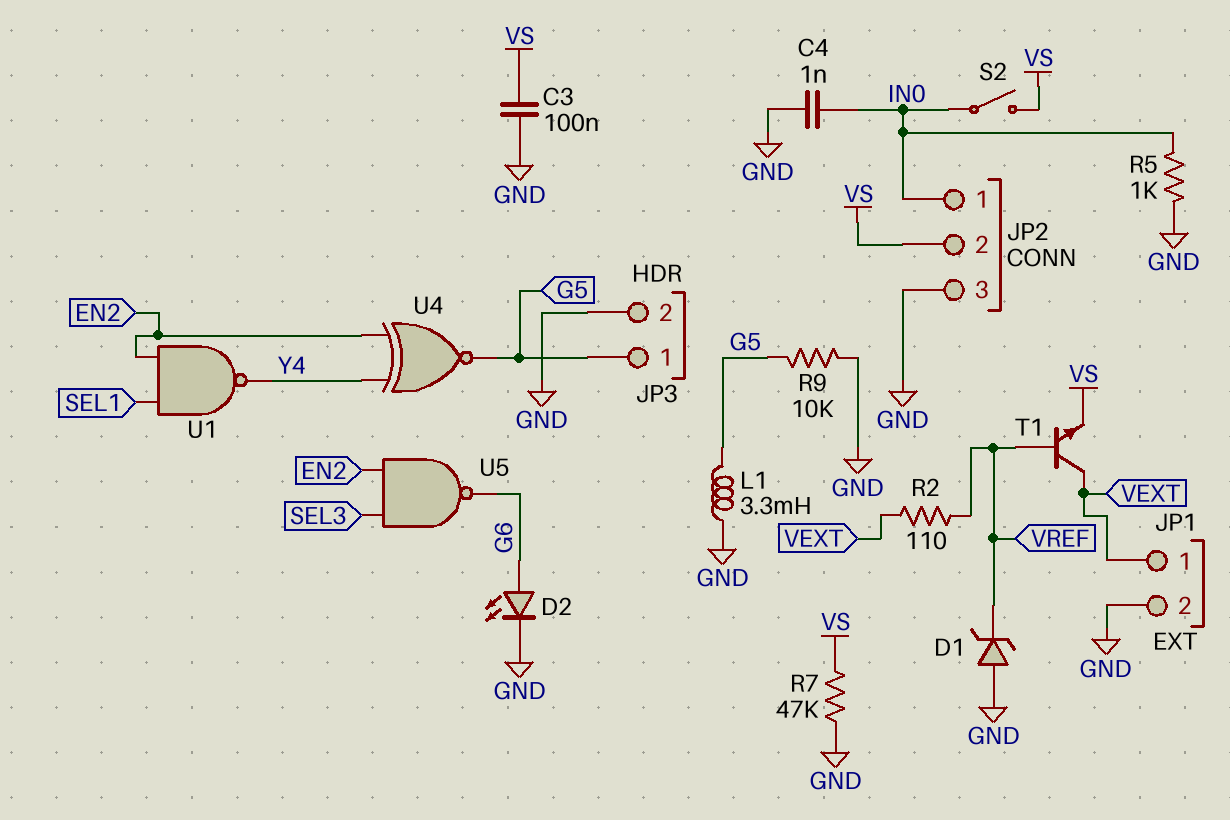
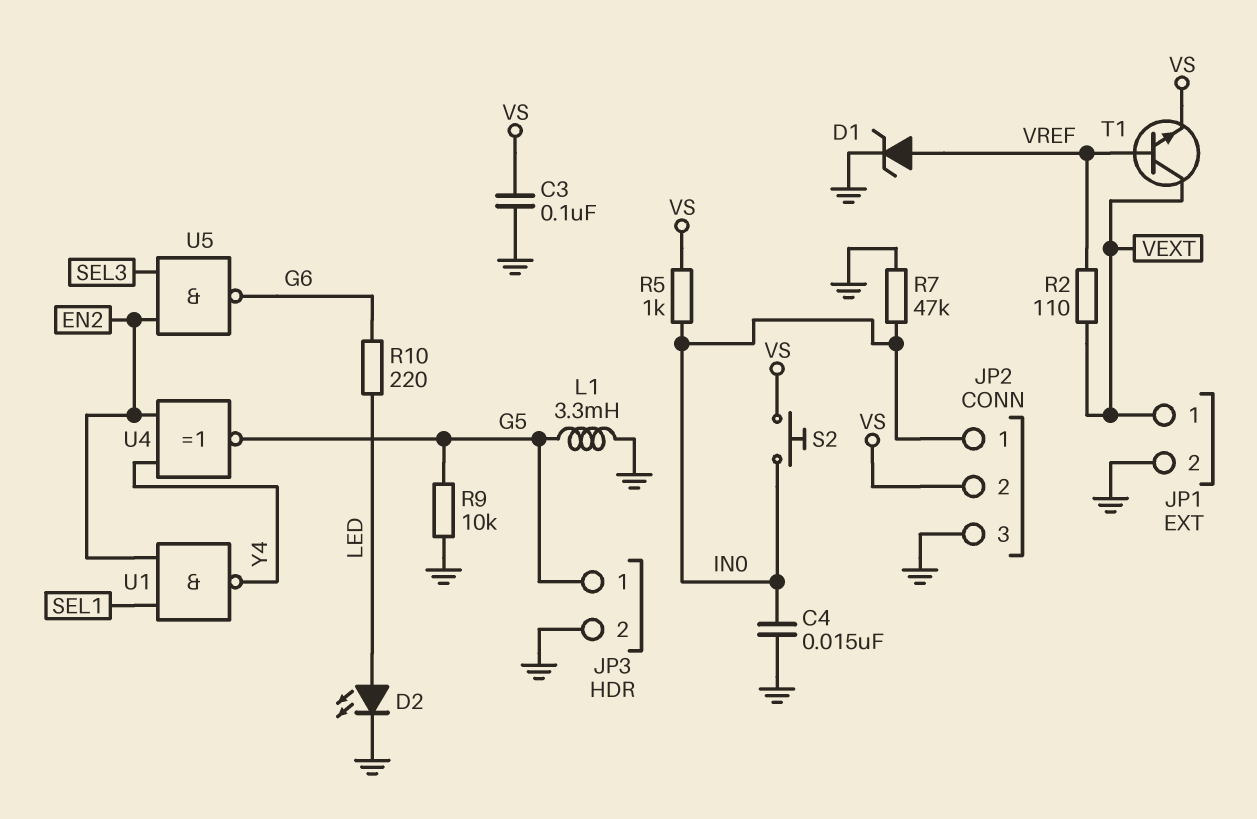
C4: 1nF (GND, IN0) -> 15nF (GND, IN0)
D1: zener (A GND, K VREF) -> zener (A VREF, K GND)
D2: LED (A G6, K GND) -> LED (A LED, K GND)
R5: 1k (GND, IN0) -> 1k (IN0, VS)
R7: 47k (GND, VS) -> 47k (GND, IN0)
R10: none -> 220 (G6, LED)
S2: switch (IN0, VS) -> button (IN0, VS)

